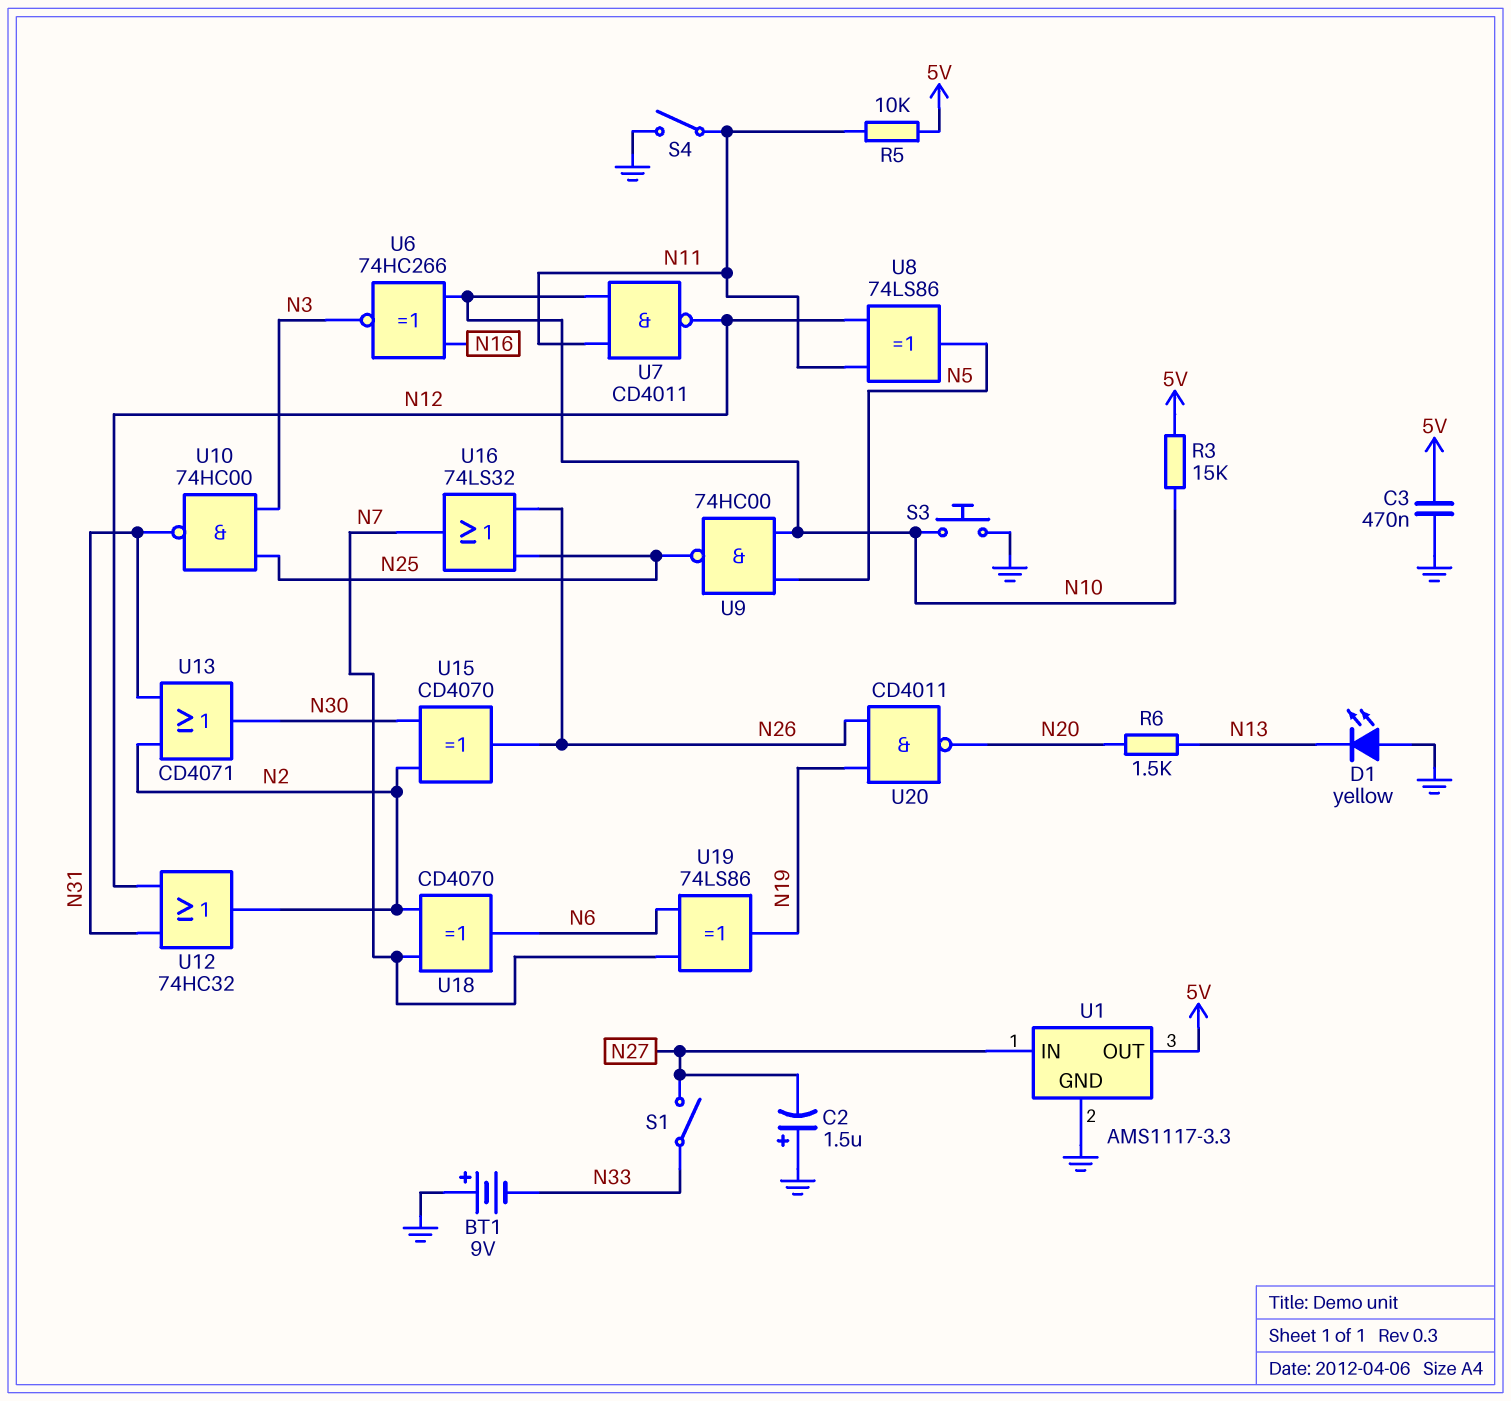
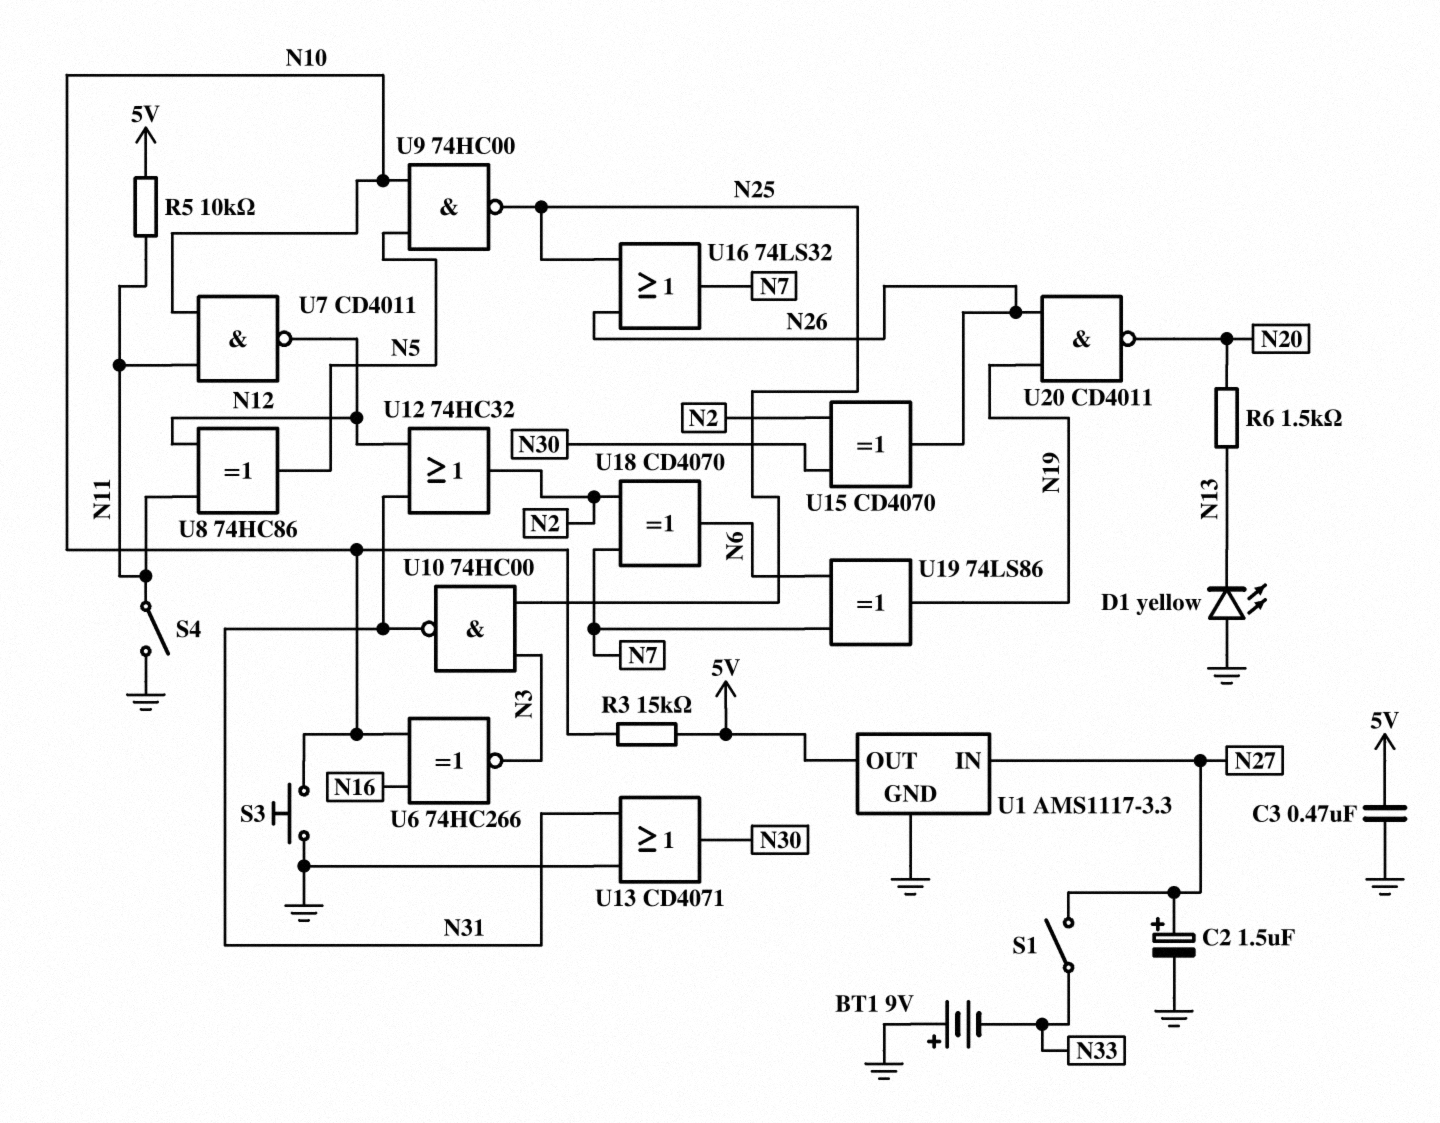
C2: 1.5uF (plus GND, minus N27) -> 1.5uF (plus N27, minus GND)
U8: XOR 74LS86 (in N11, in N12, out N5) -> XOR 74HC86 (in N11, in N12, out N5)
U13: OR CD4071 (in N2, in N31, out N30) -> OR CD4071 (in GND, in N31, out N30)

